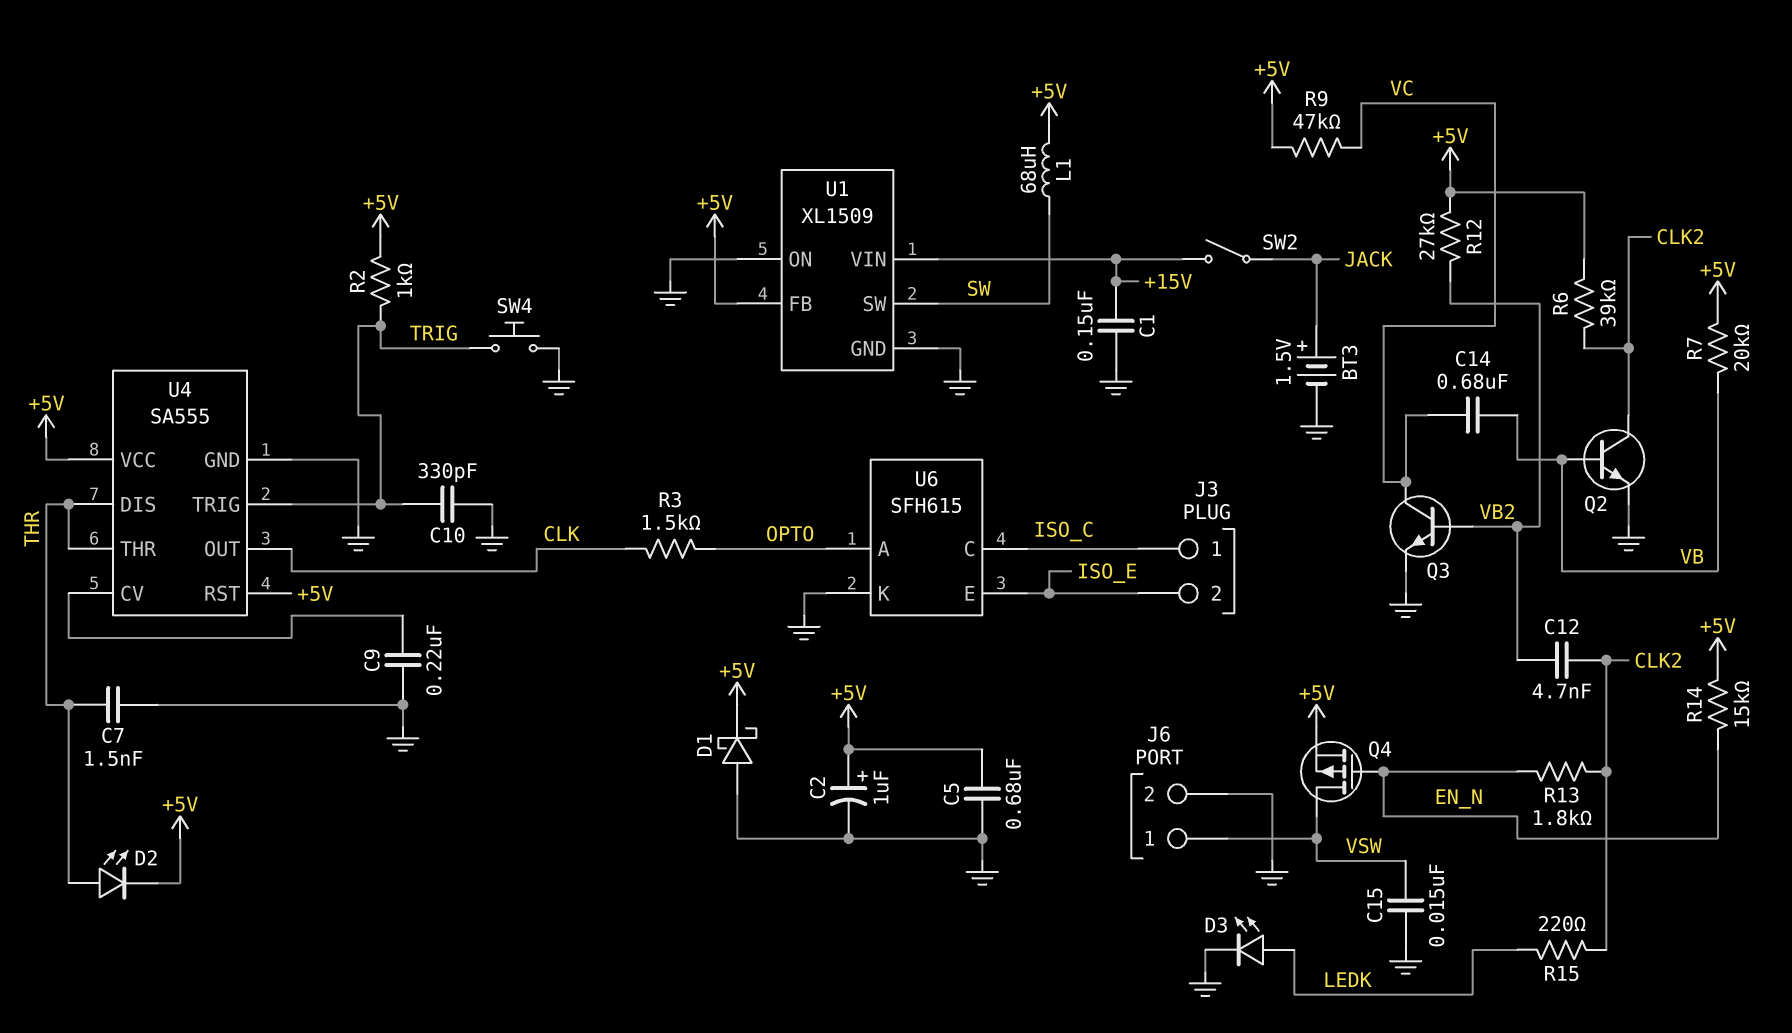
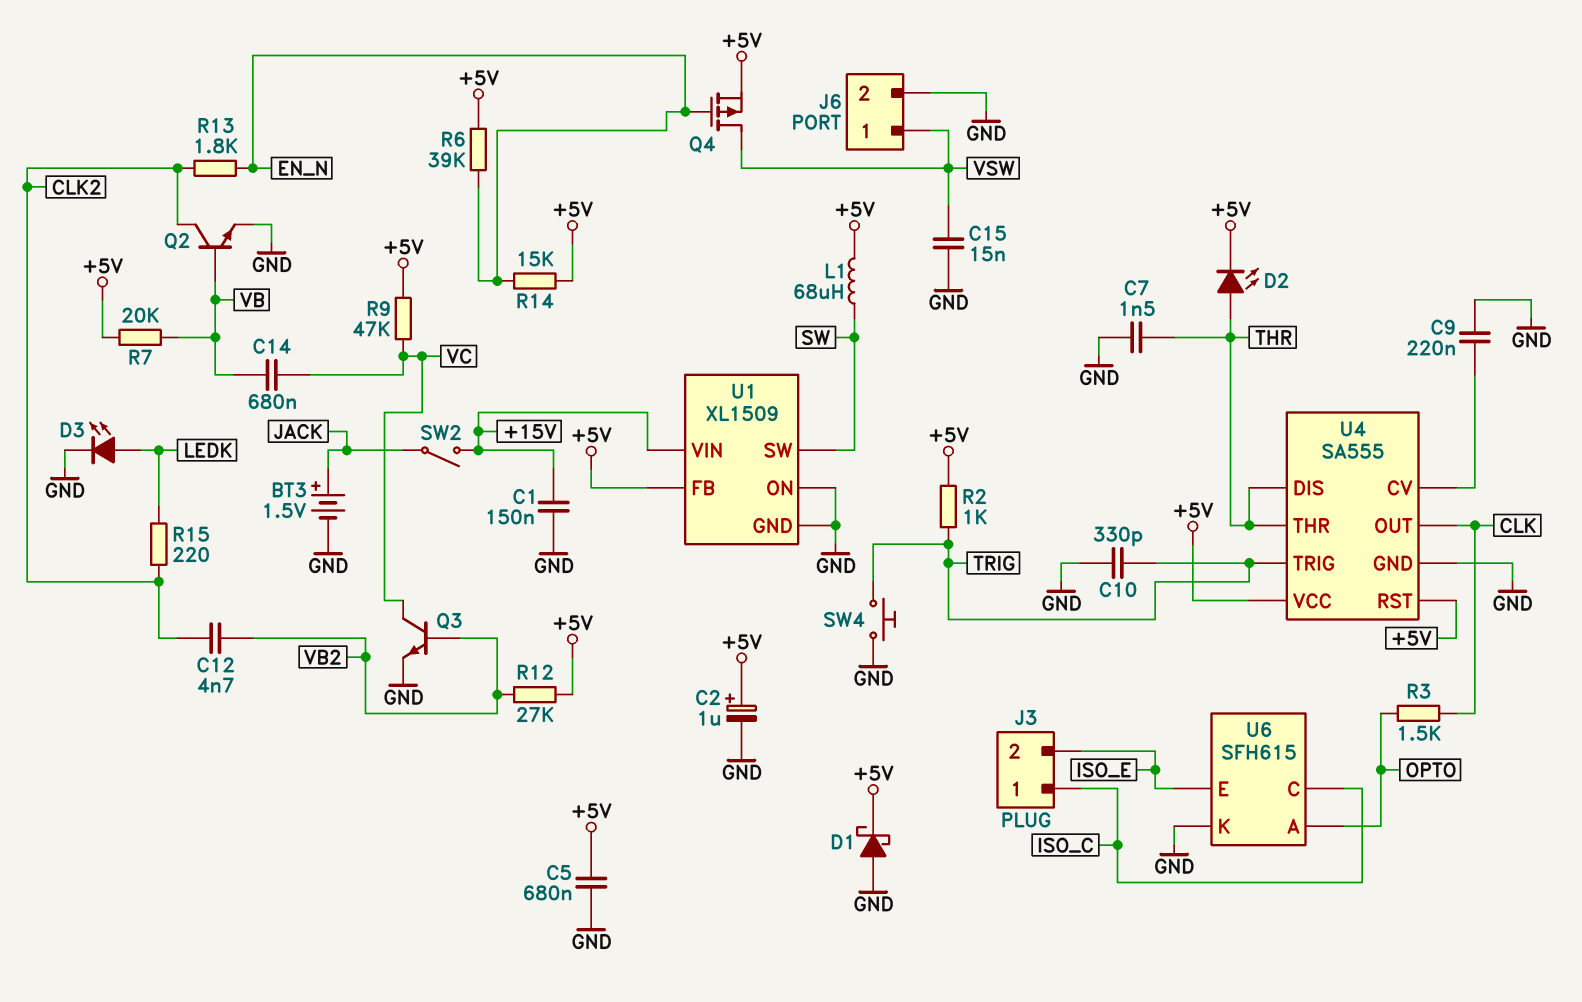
R6: 39k (+5V, CLK2) -> 39k (+5V, EN_N)

